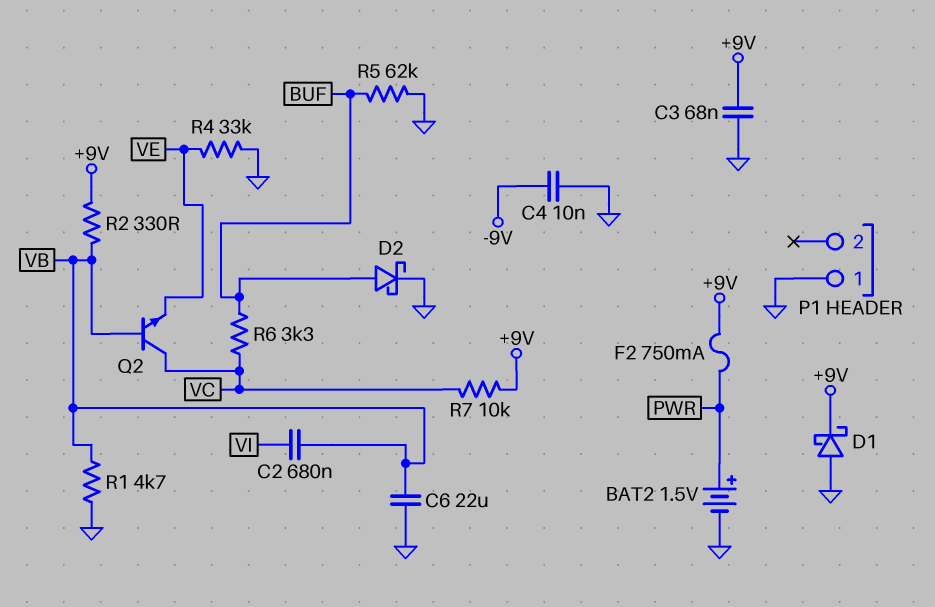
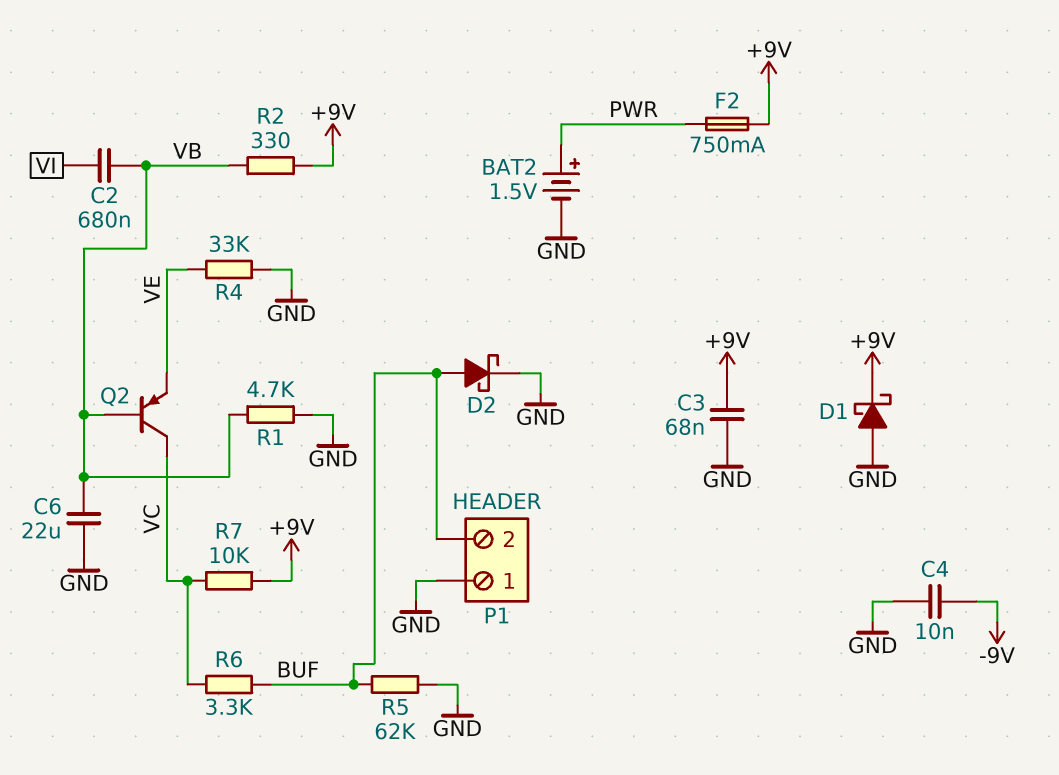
P1 pin 2: none -> BUF
Q2: NPN (B VB, C VC, E VE) -> PNP (B VB, C VC, E VE)

